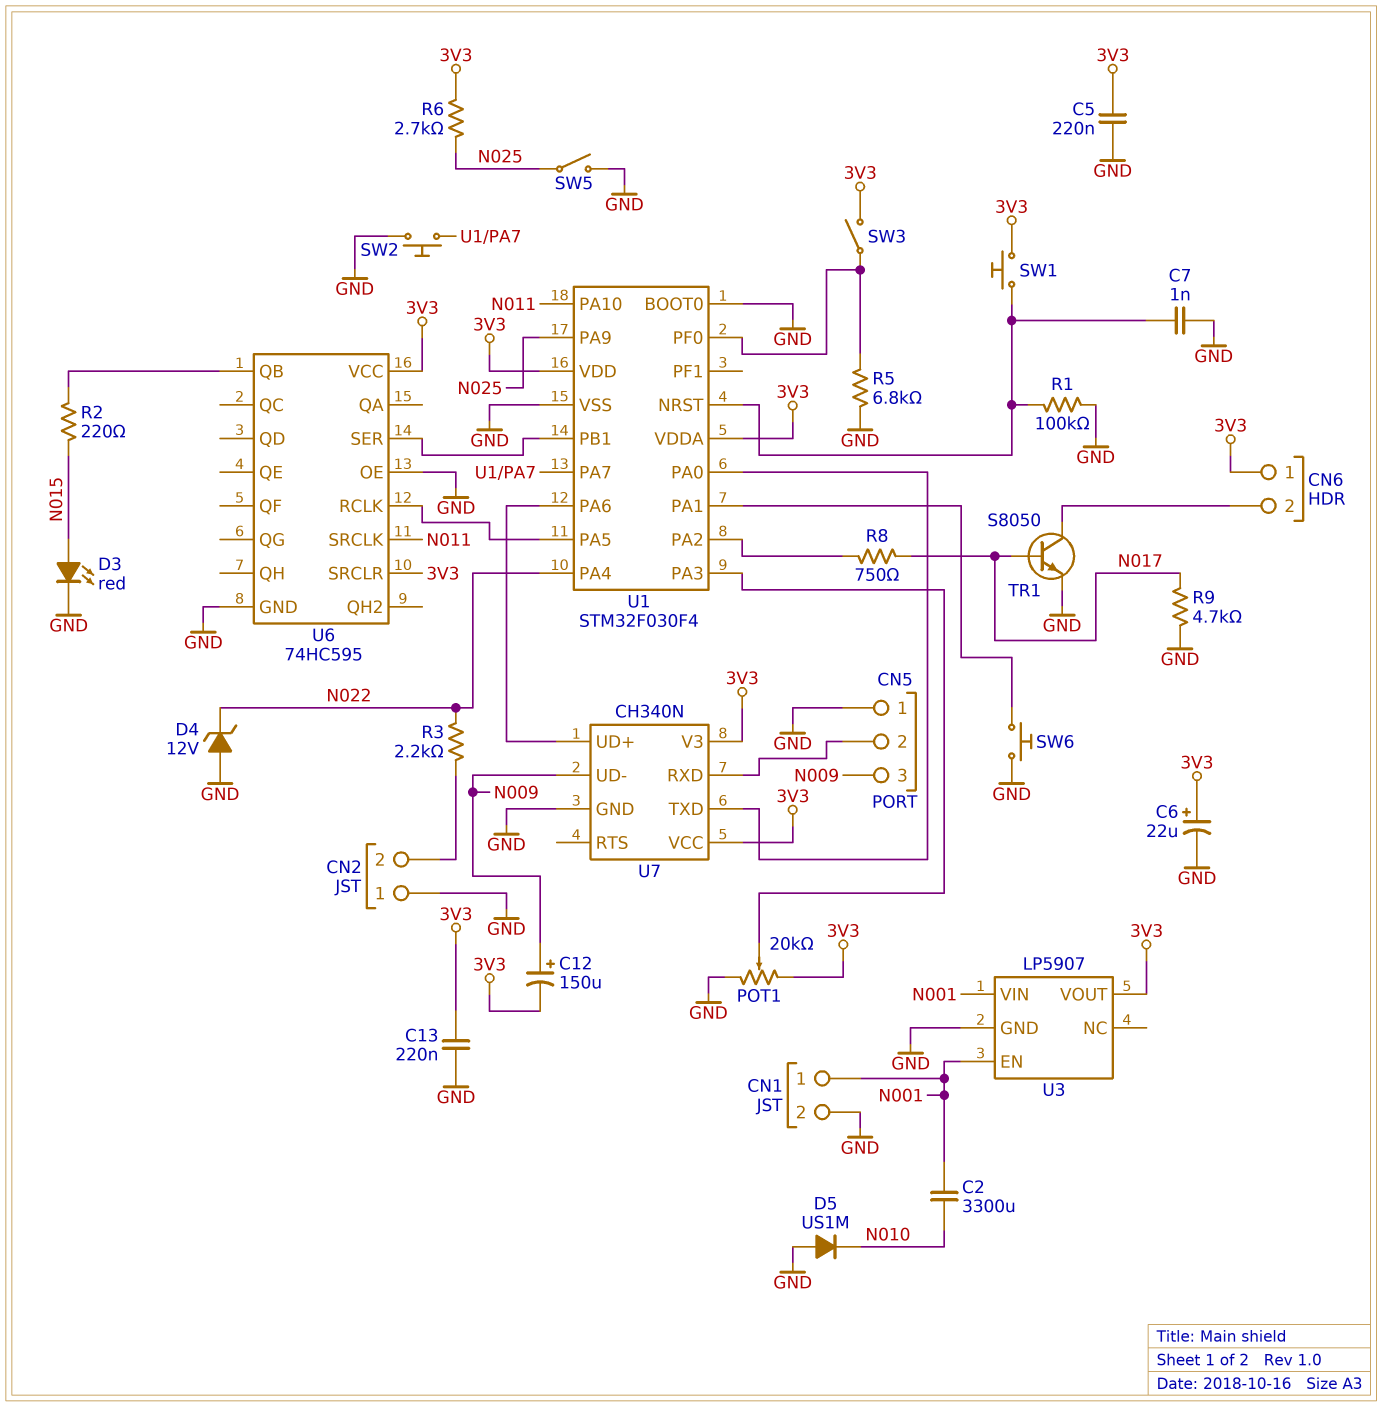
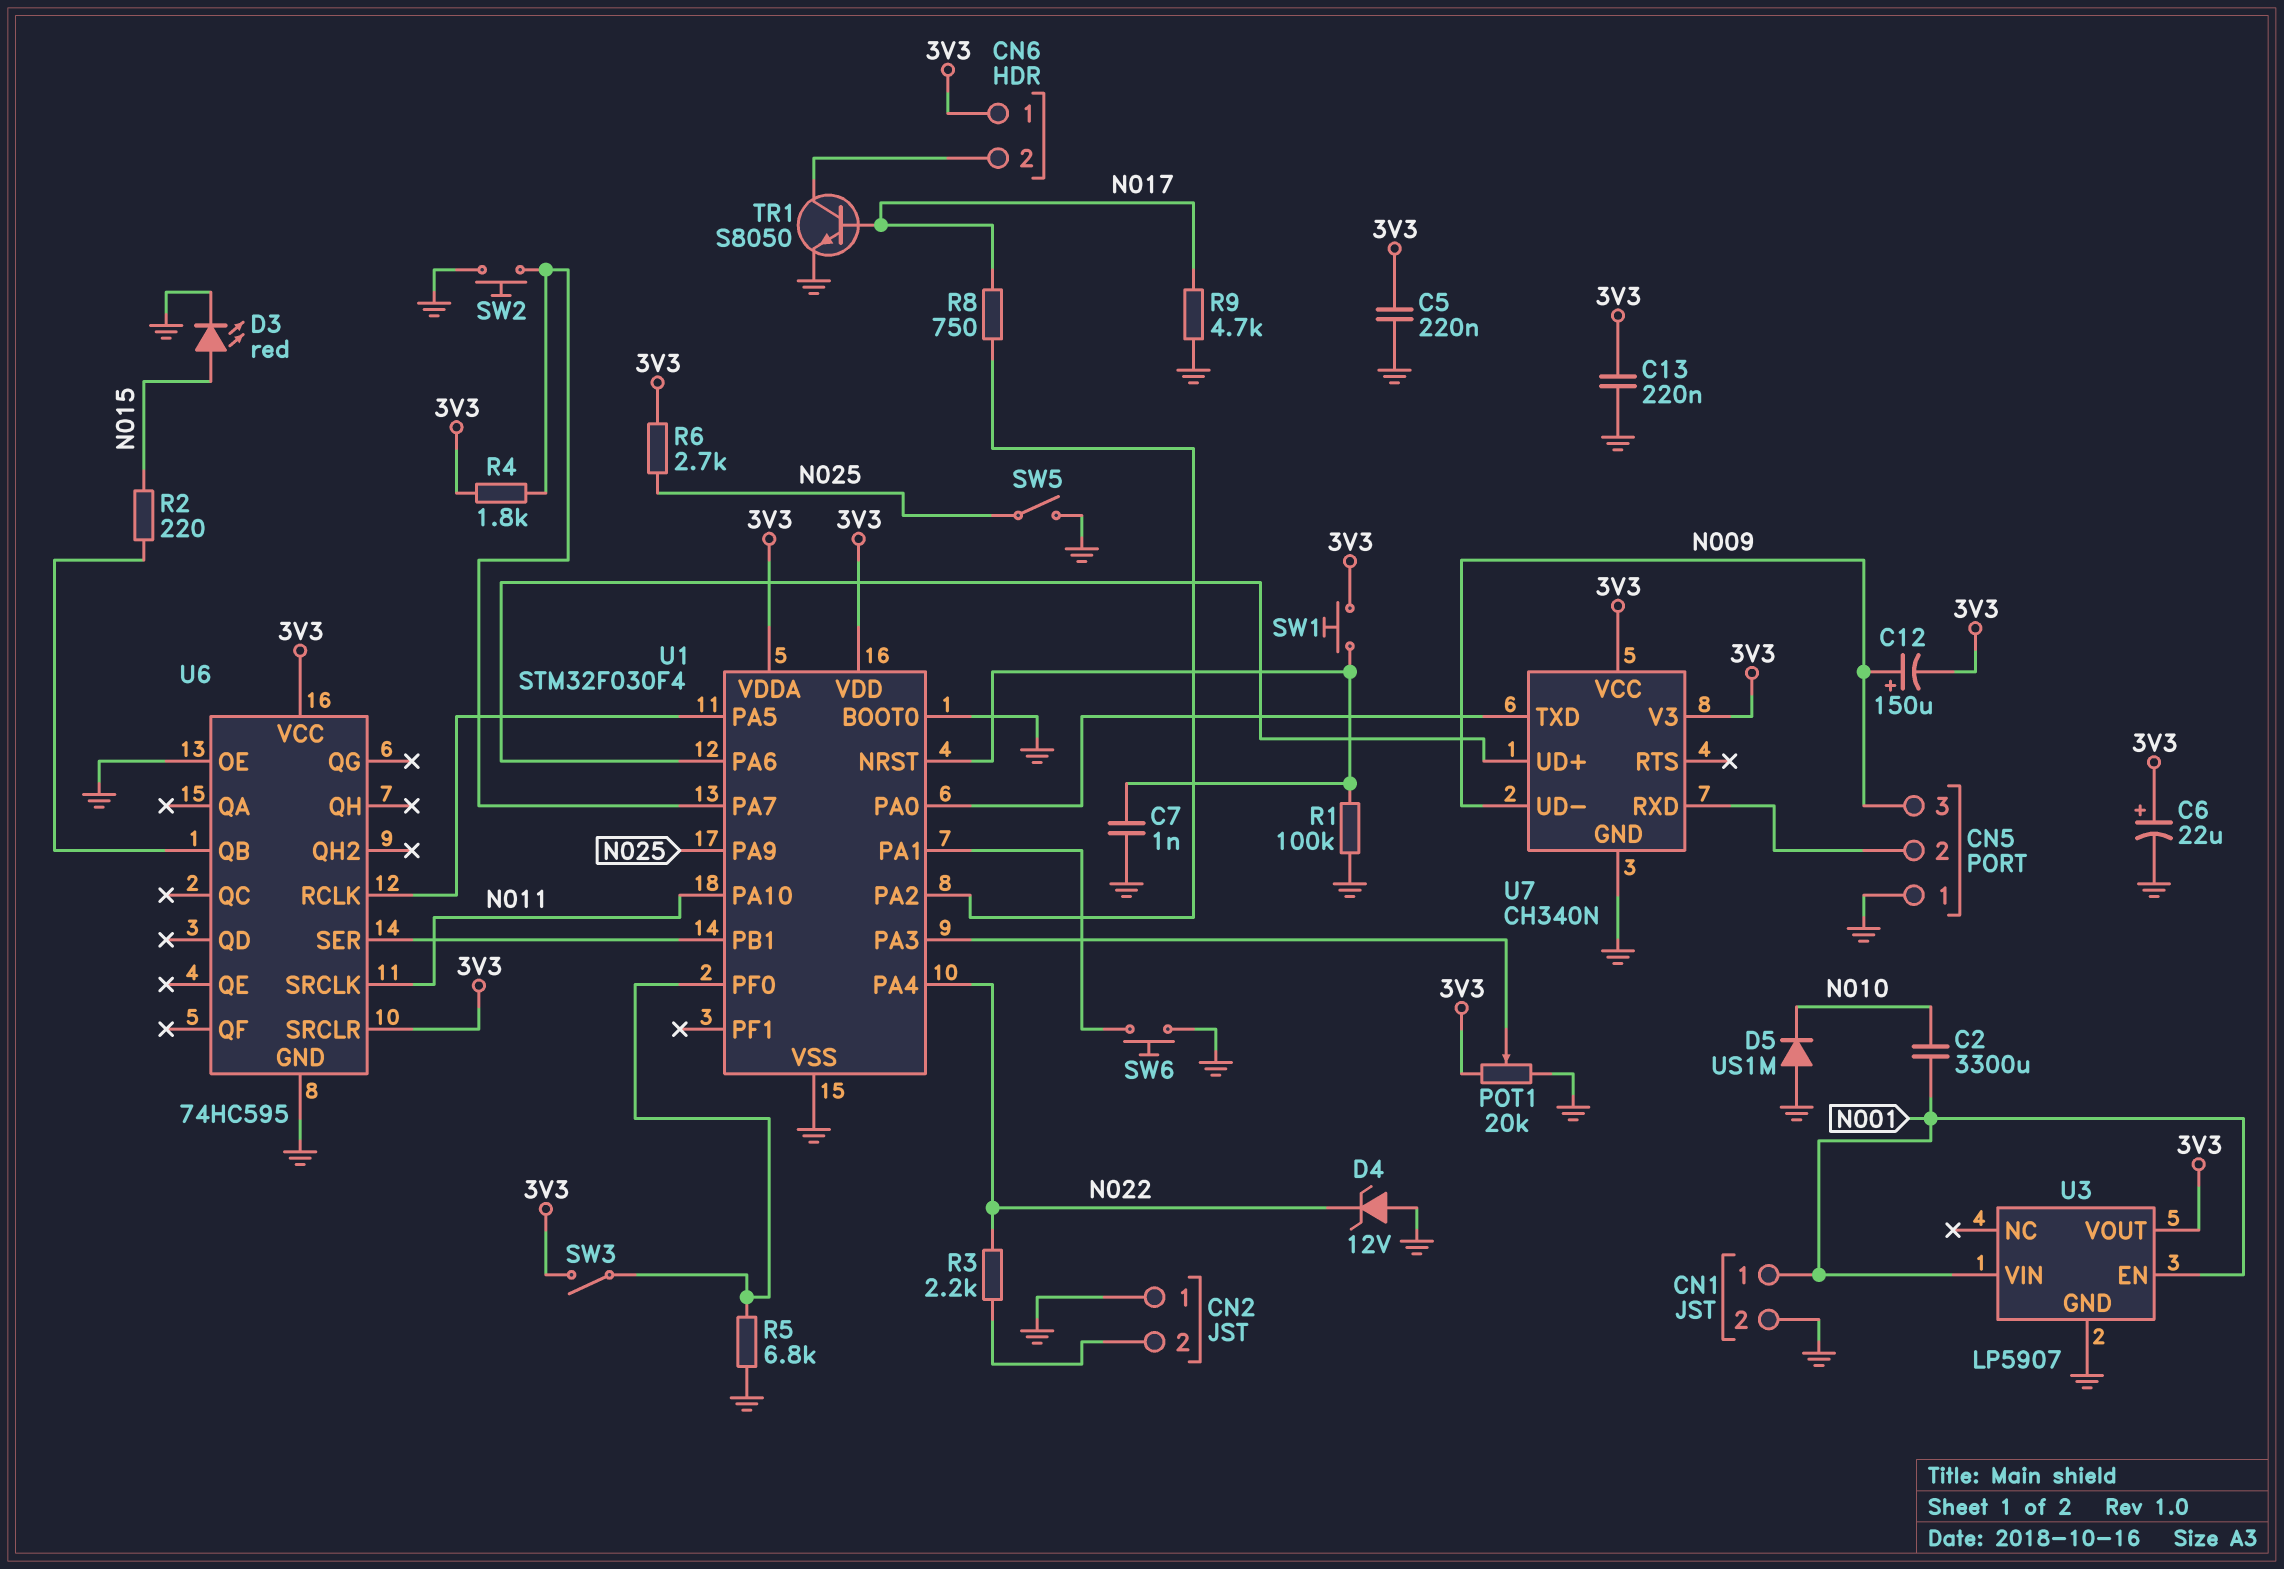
R4: none -> 1.8k (3V3, U1/PA7)

